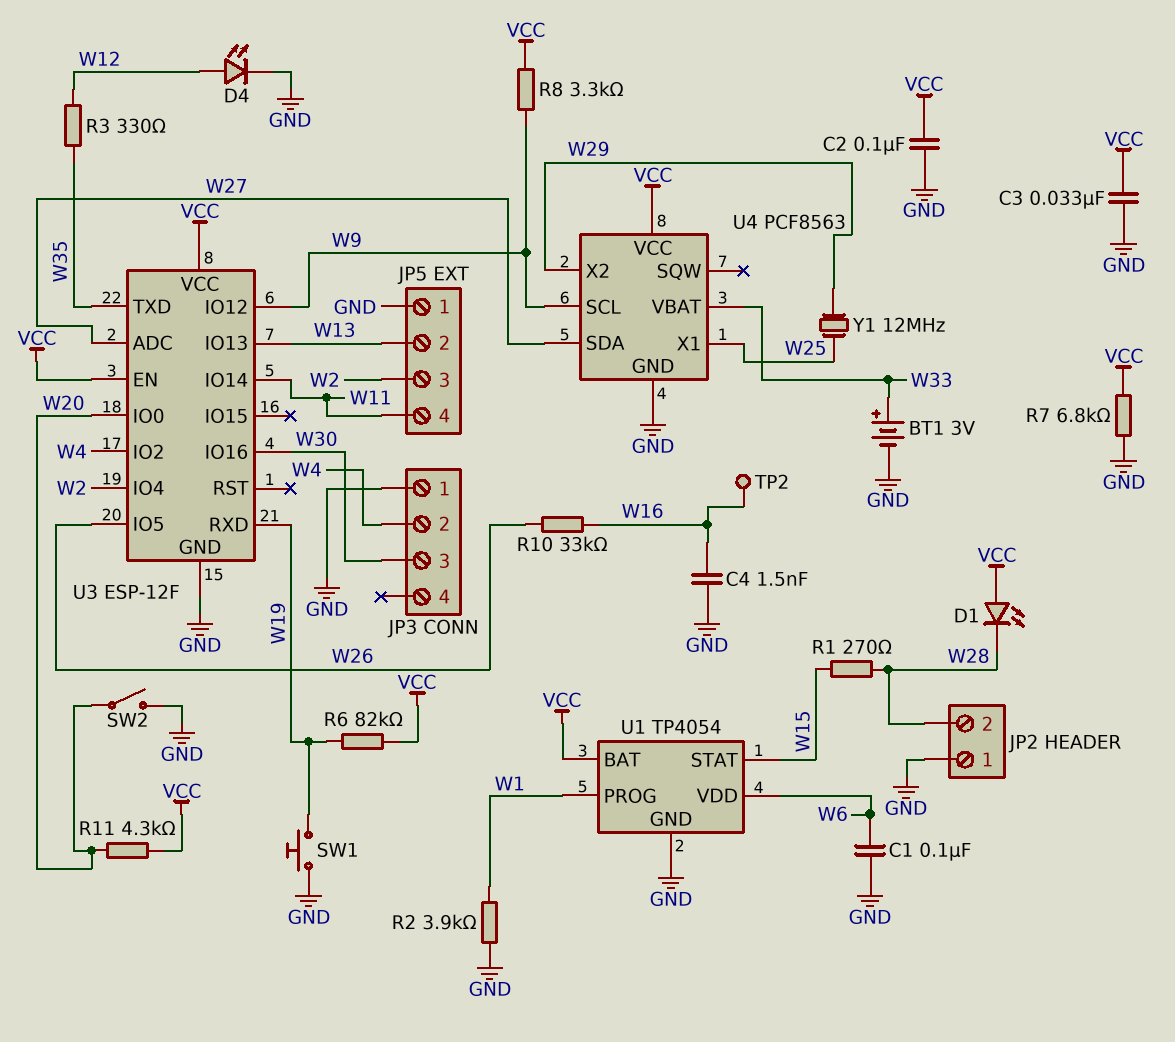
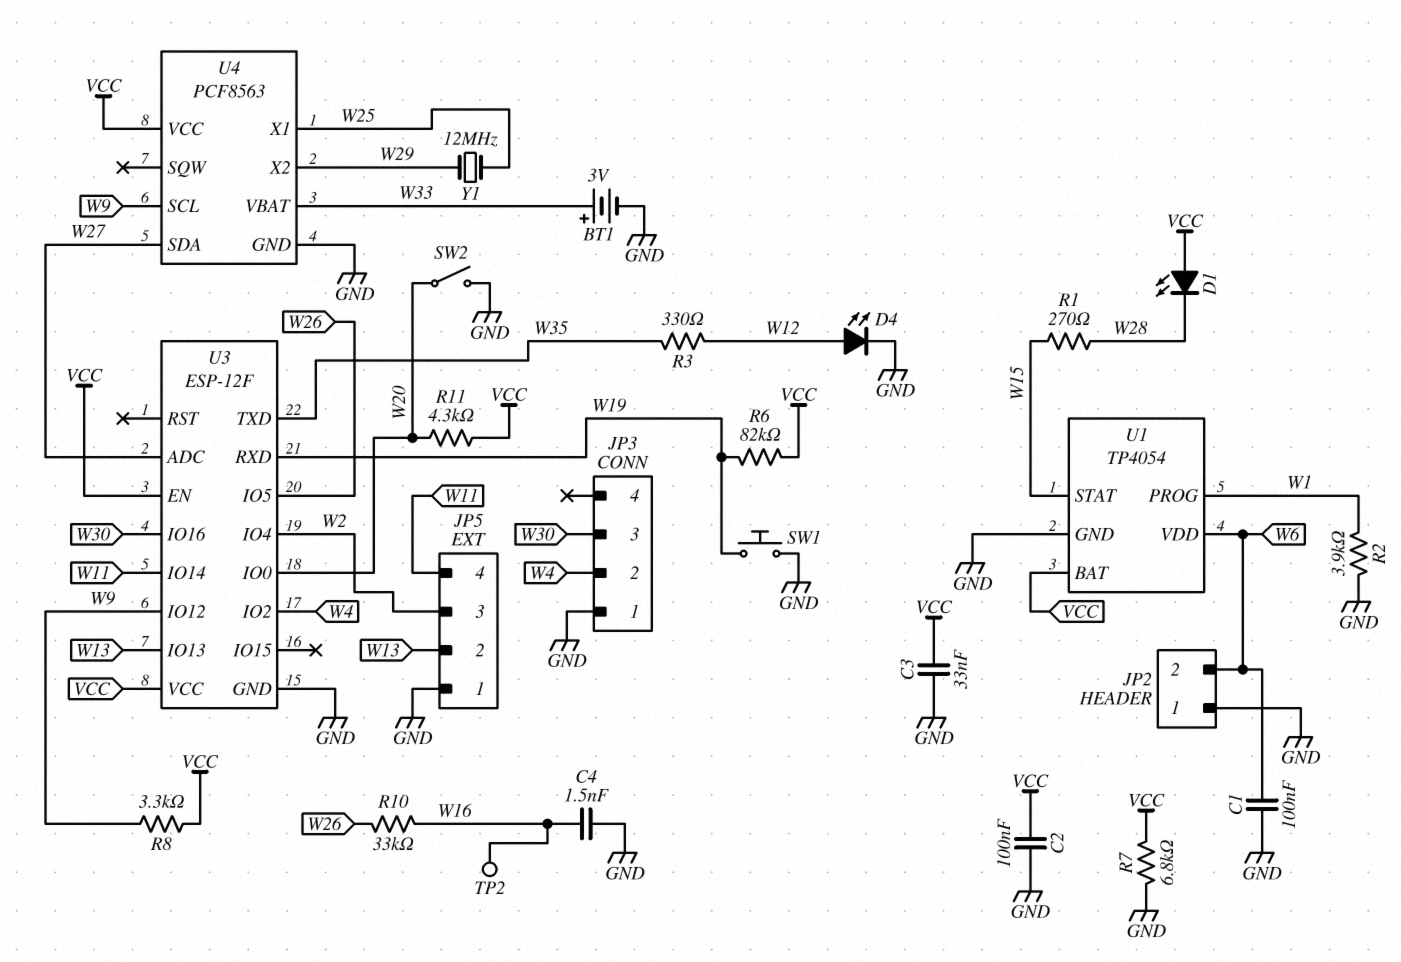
JP2 pin 2: W28 -> W6

